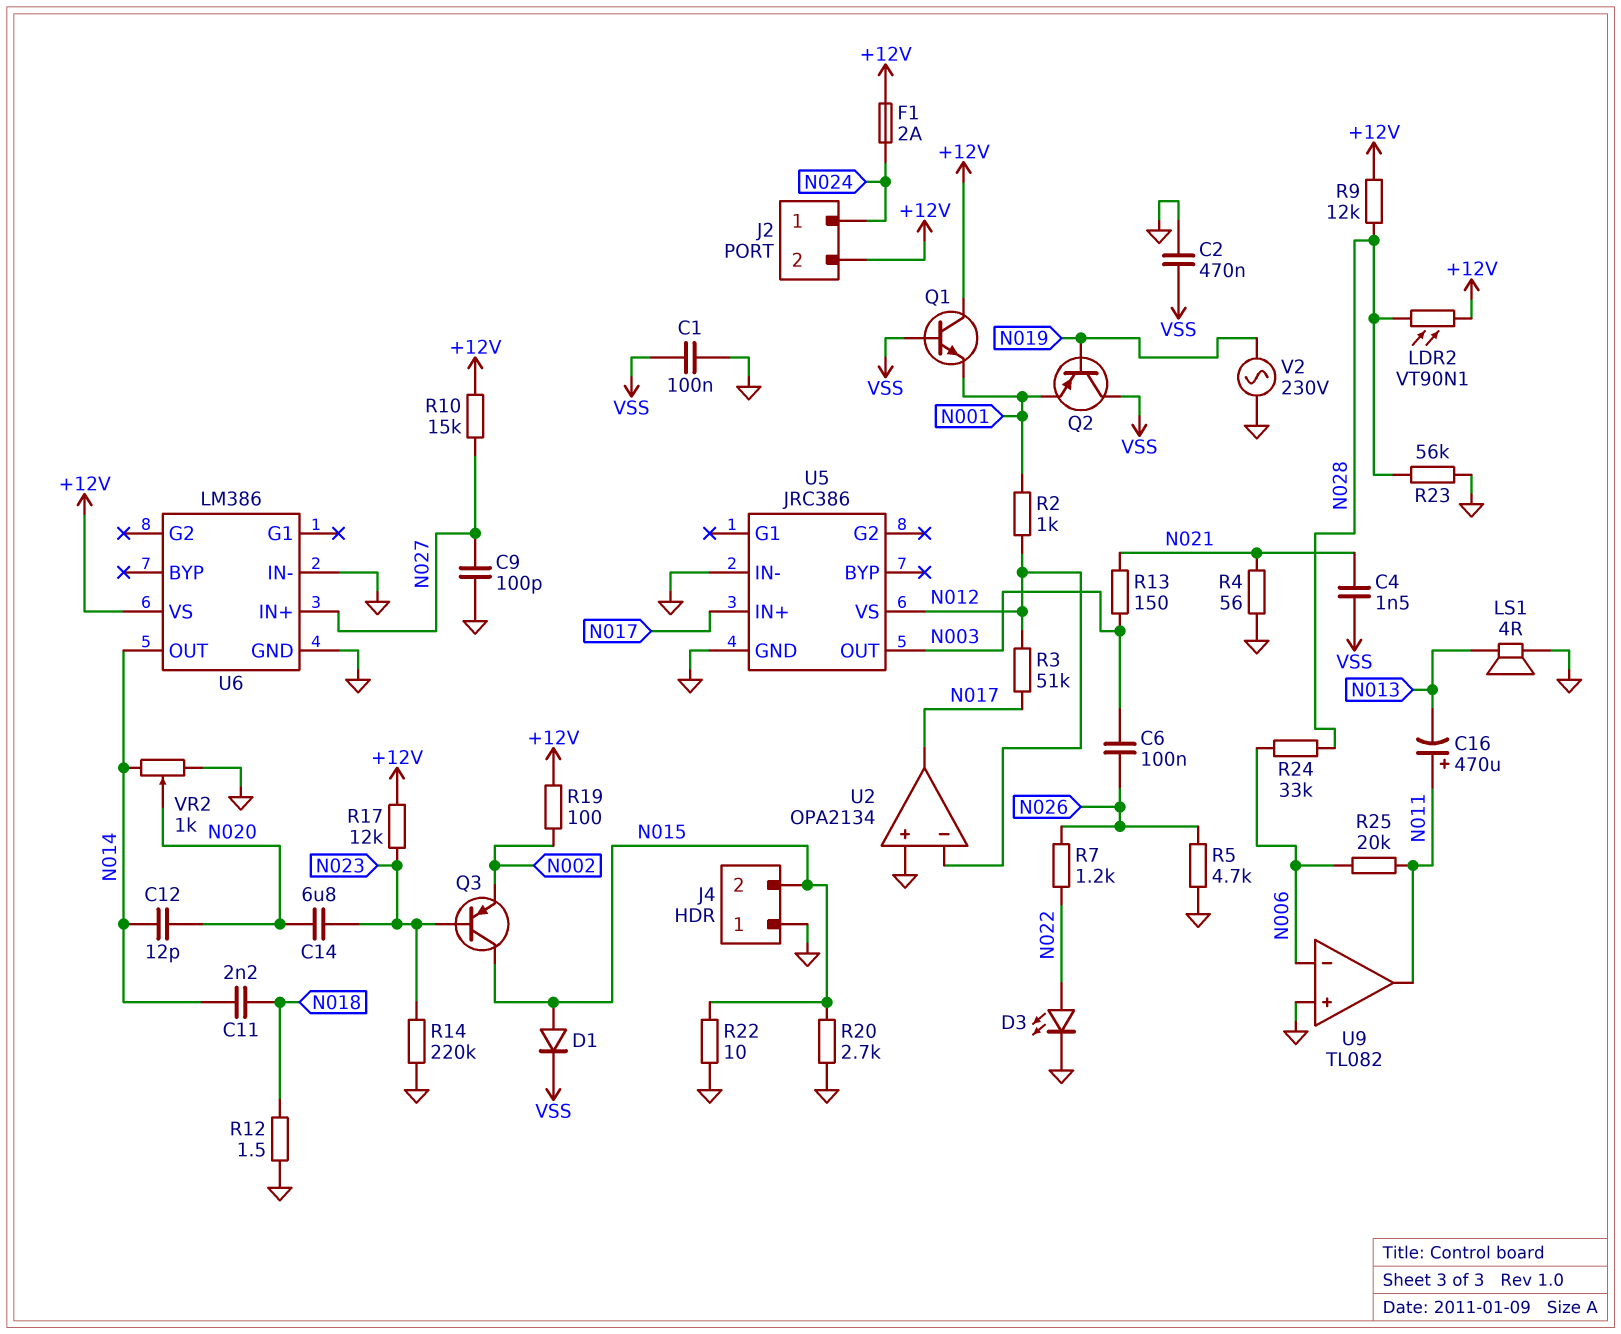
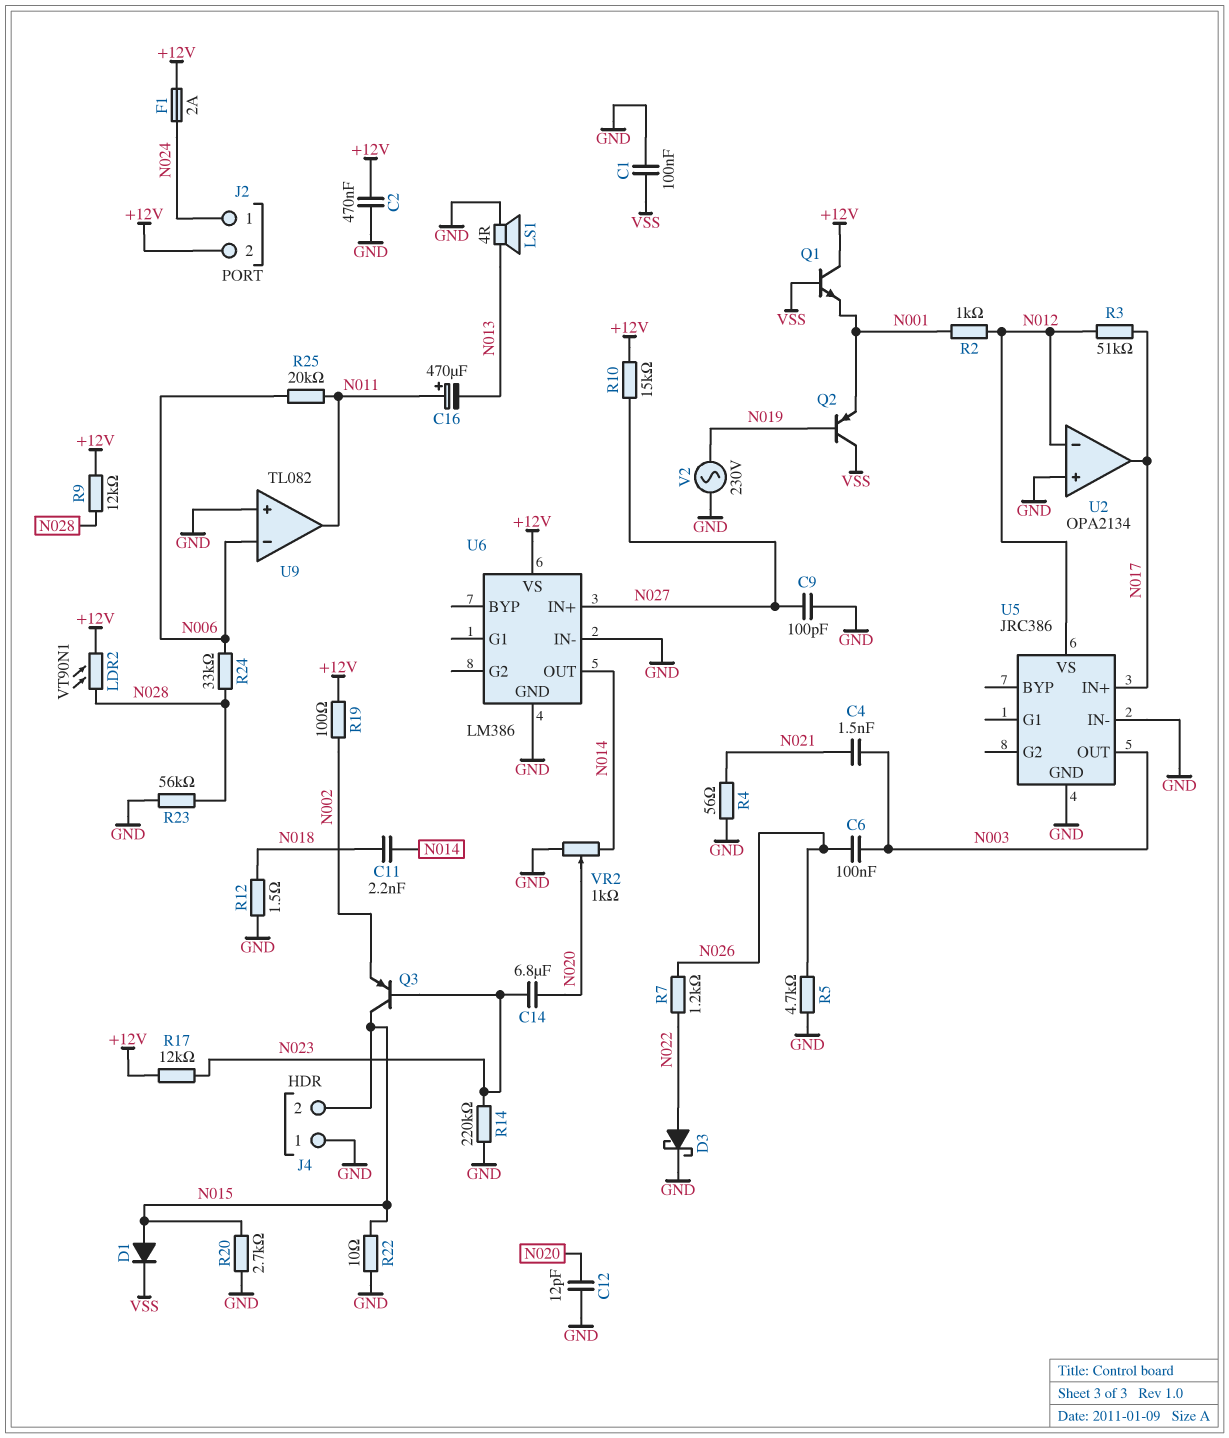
C2: 470nF (GND, VSS) -> 470nF (+12V, GND)
C4: 1.5nF (N021, VSS) -> 1.5nF (N003, N021)
C12: 12pF (N014, N020) -> 12pF (GND, N020)
D3: LED (A N022, K GND) -> schottky (A N022, K GND)
R13: 150 (N003, N021) -> none

